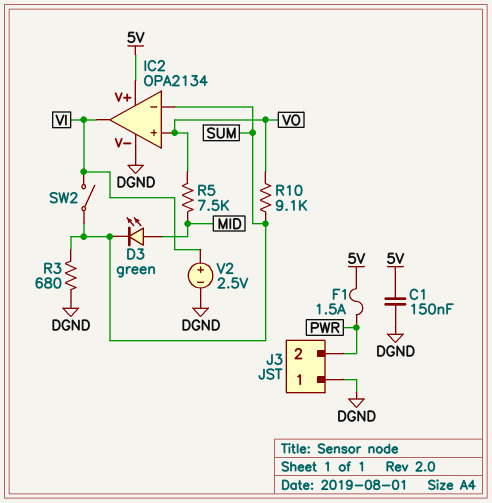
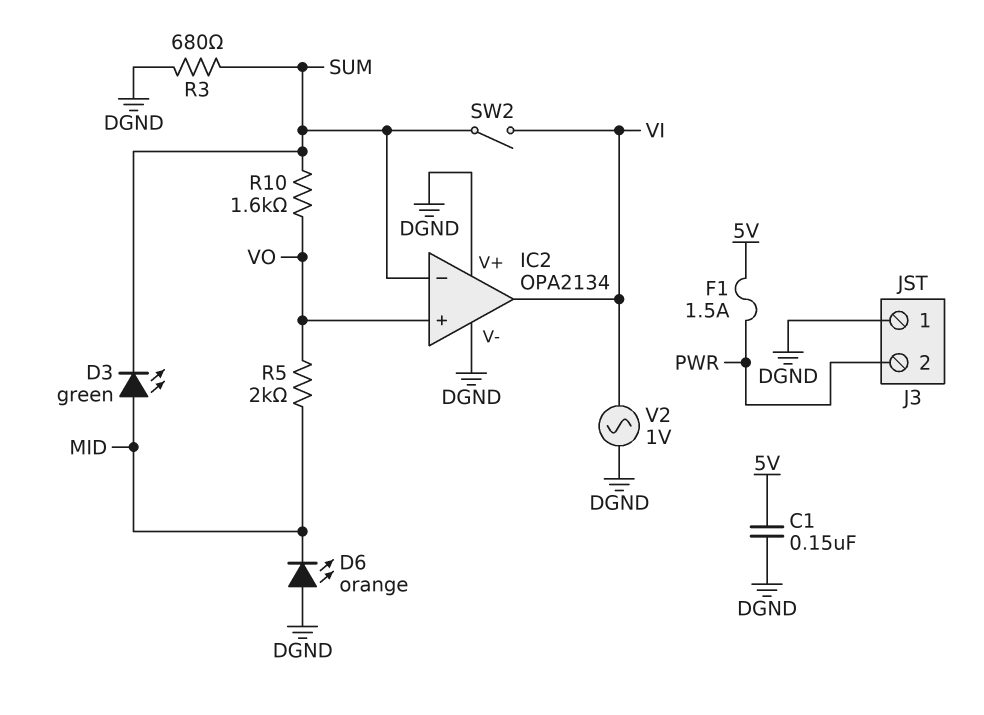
D6: none -> LED orange (A DGND, K MID)
IC2 pin V+: 5V -> DGND
R5: 7.5k (MID, VO) -> 2k (MID, VO)
R10: 9.1k (SUM, VO) -> 1.6k (SUM, VO)
V2: 2.5V (plus VI, minus DGND) -> AC 1V (DGND, VI)

